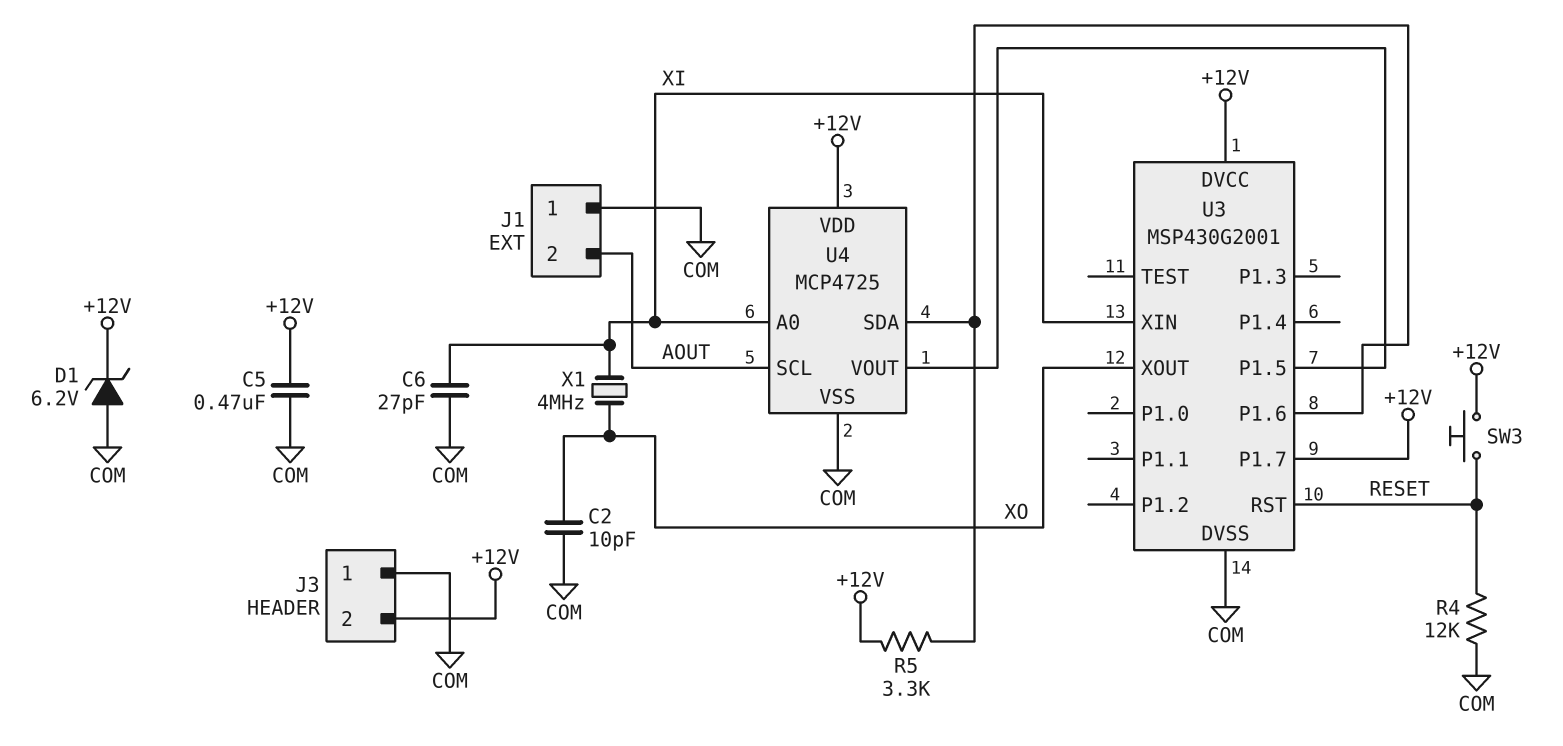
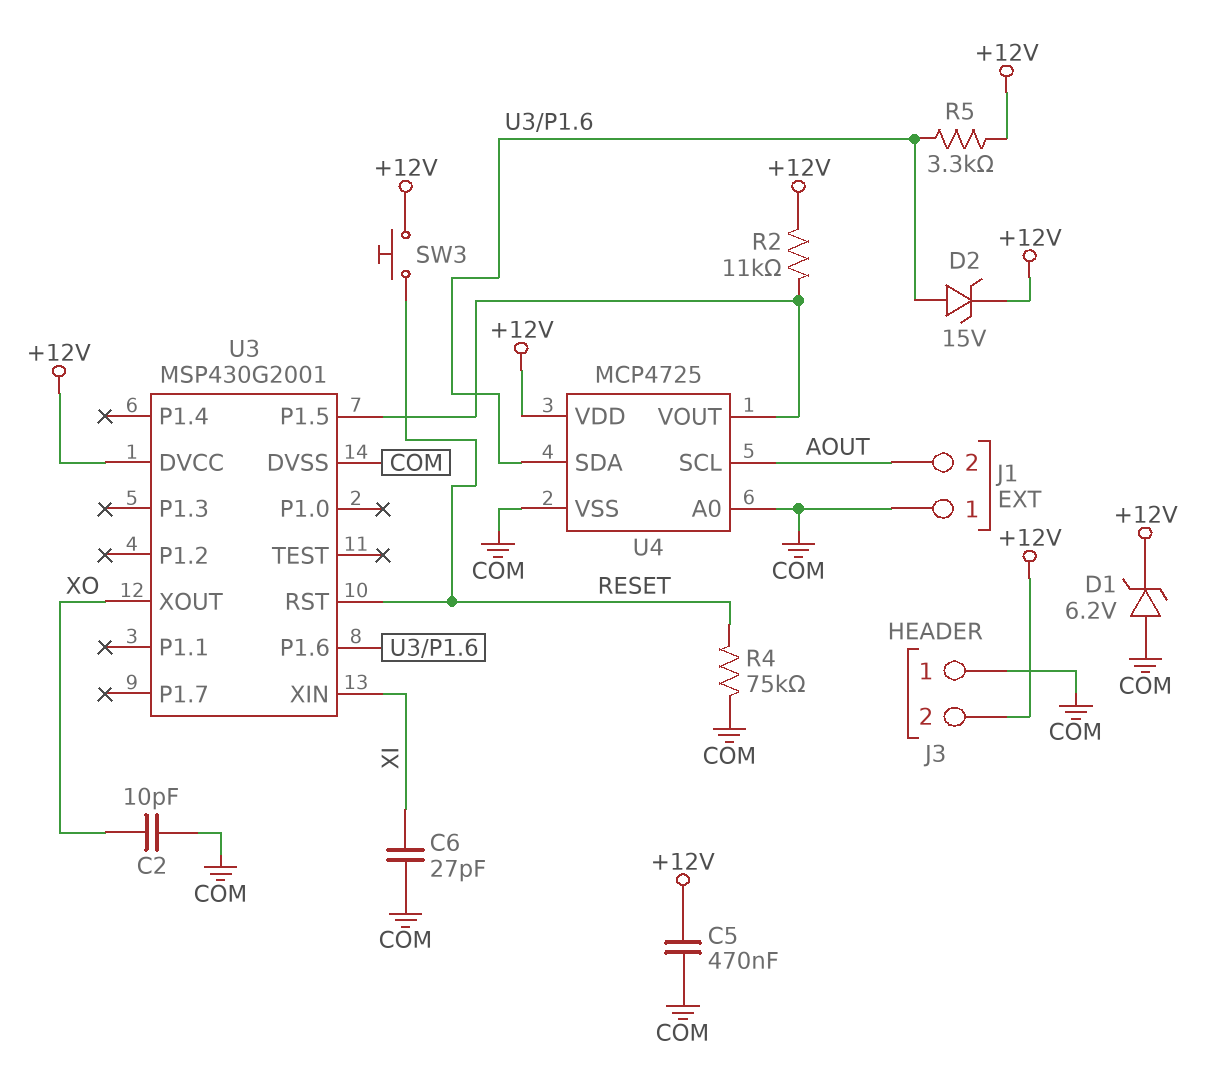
D2: none -> zener 15V (A U3/P1.6, K +12V)
R2: none -> 11k (+12V, U3/P1.5)
R4: 12k (COM, RESET) -> 75k (COM, RESET)
U3 pin P1.7: +12V -> none
U4 pin A0: XI -> COM
X1: 4MHz (XI, XO) -> none

